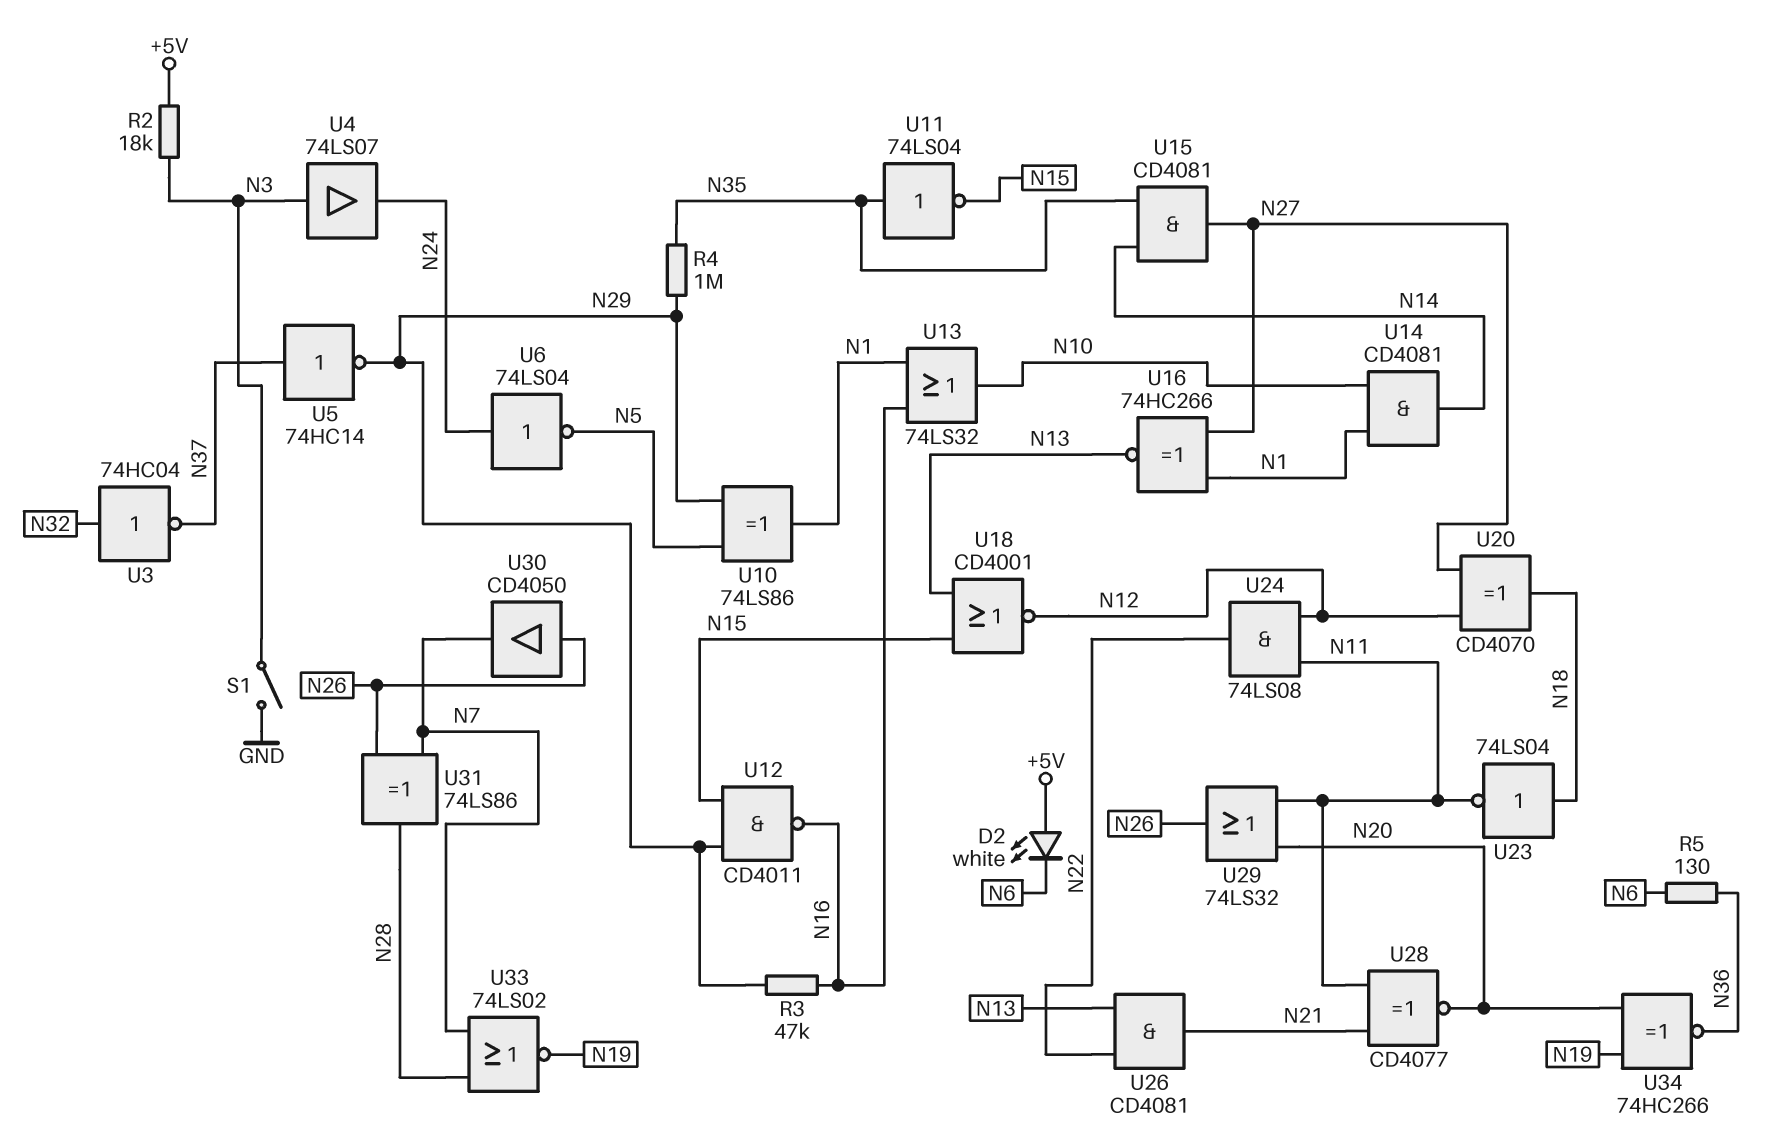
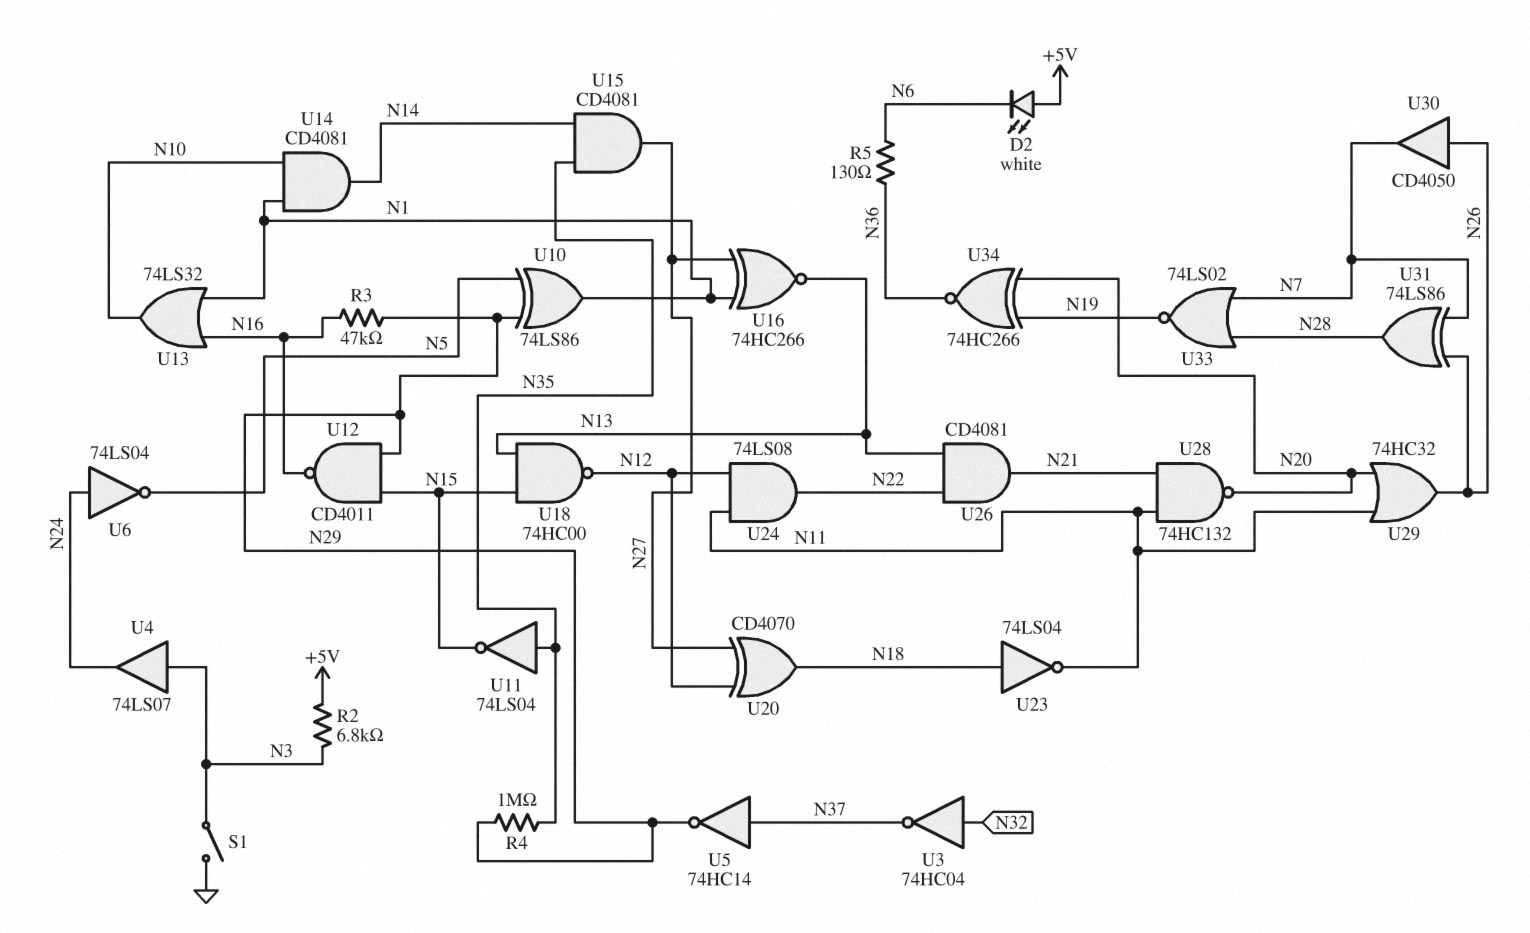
R2: 18k (+5V, N3) -> 6.8k (+5V, N3)
U18: NOR CD4001 (in N13, in N15, out N12) -> NAND 74HC00 (in N13, in N15, out N12)
U28: XNOR CD4077 (in N11, in N21, out N20) -> NAND 74HC132 (in N11, in N21, out N20)
U29: OR 74LS32 (in N11, in N20, out N26) -> OR 74HC32 (in N11, in N20, out N26)

